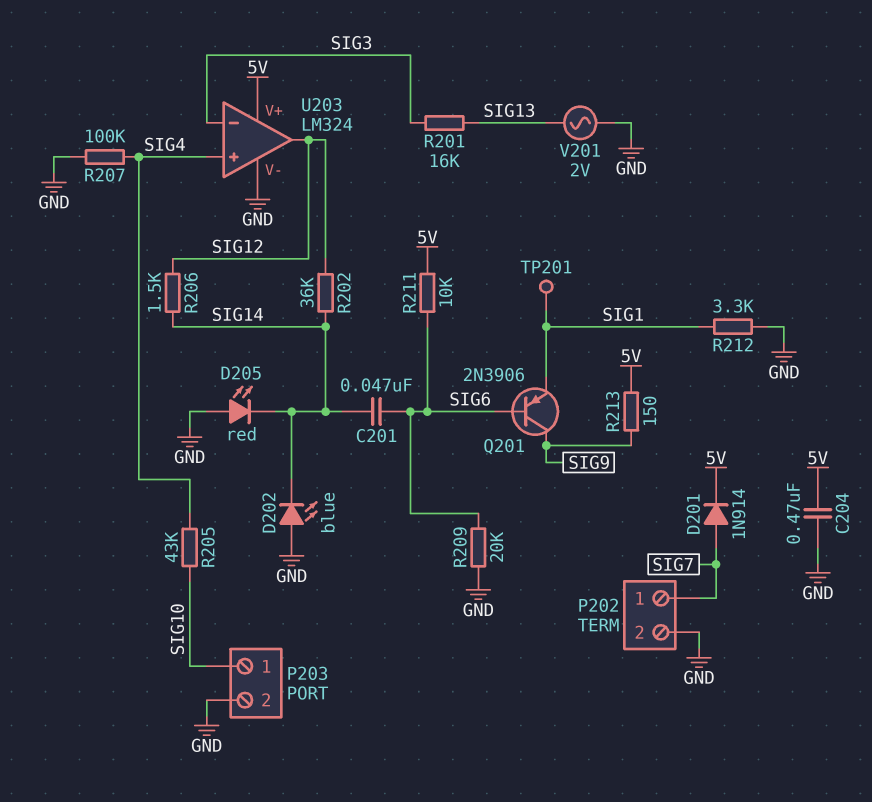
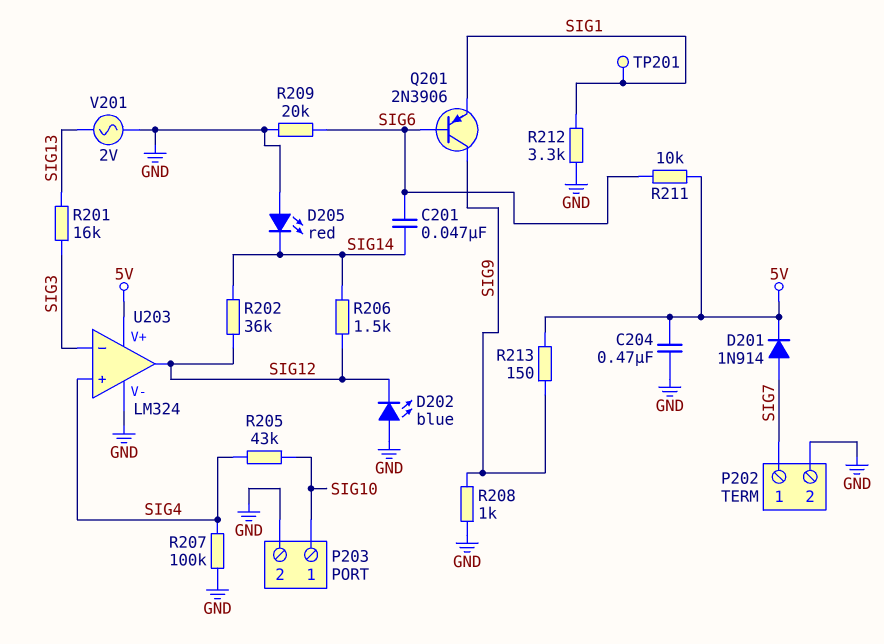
D202: LED blue (A GND, K SIG14) -> LED blue (A GND, K SIG12)
R208: none -> 1k (GND, SIG9)

